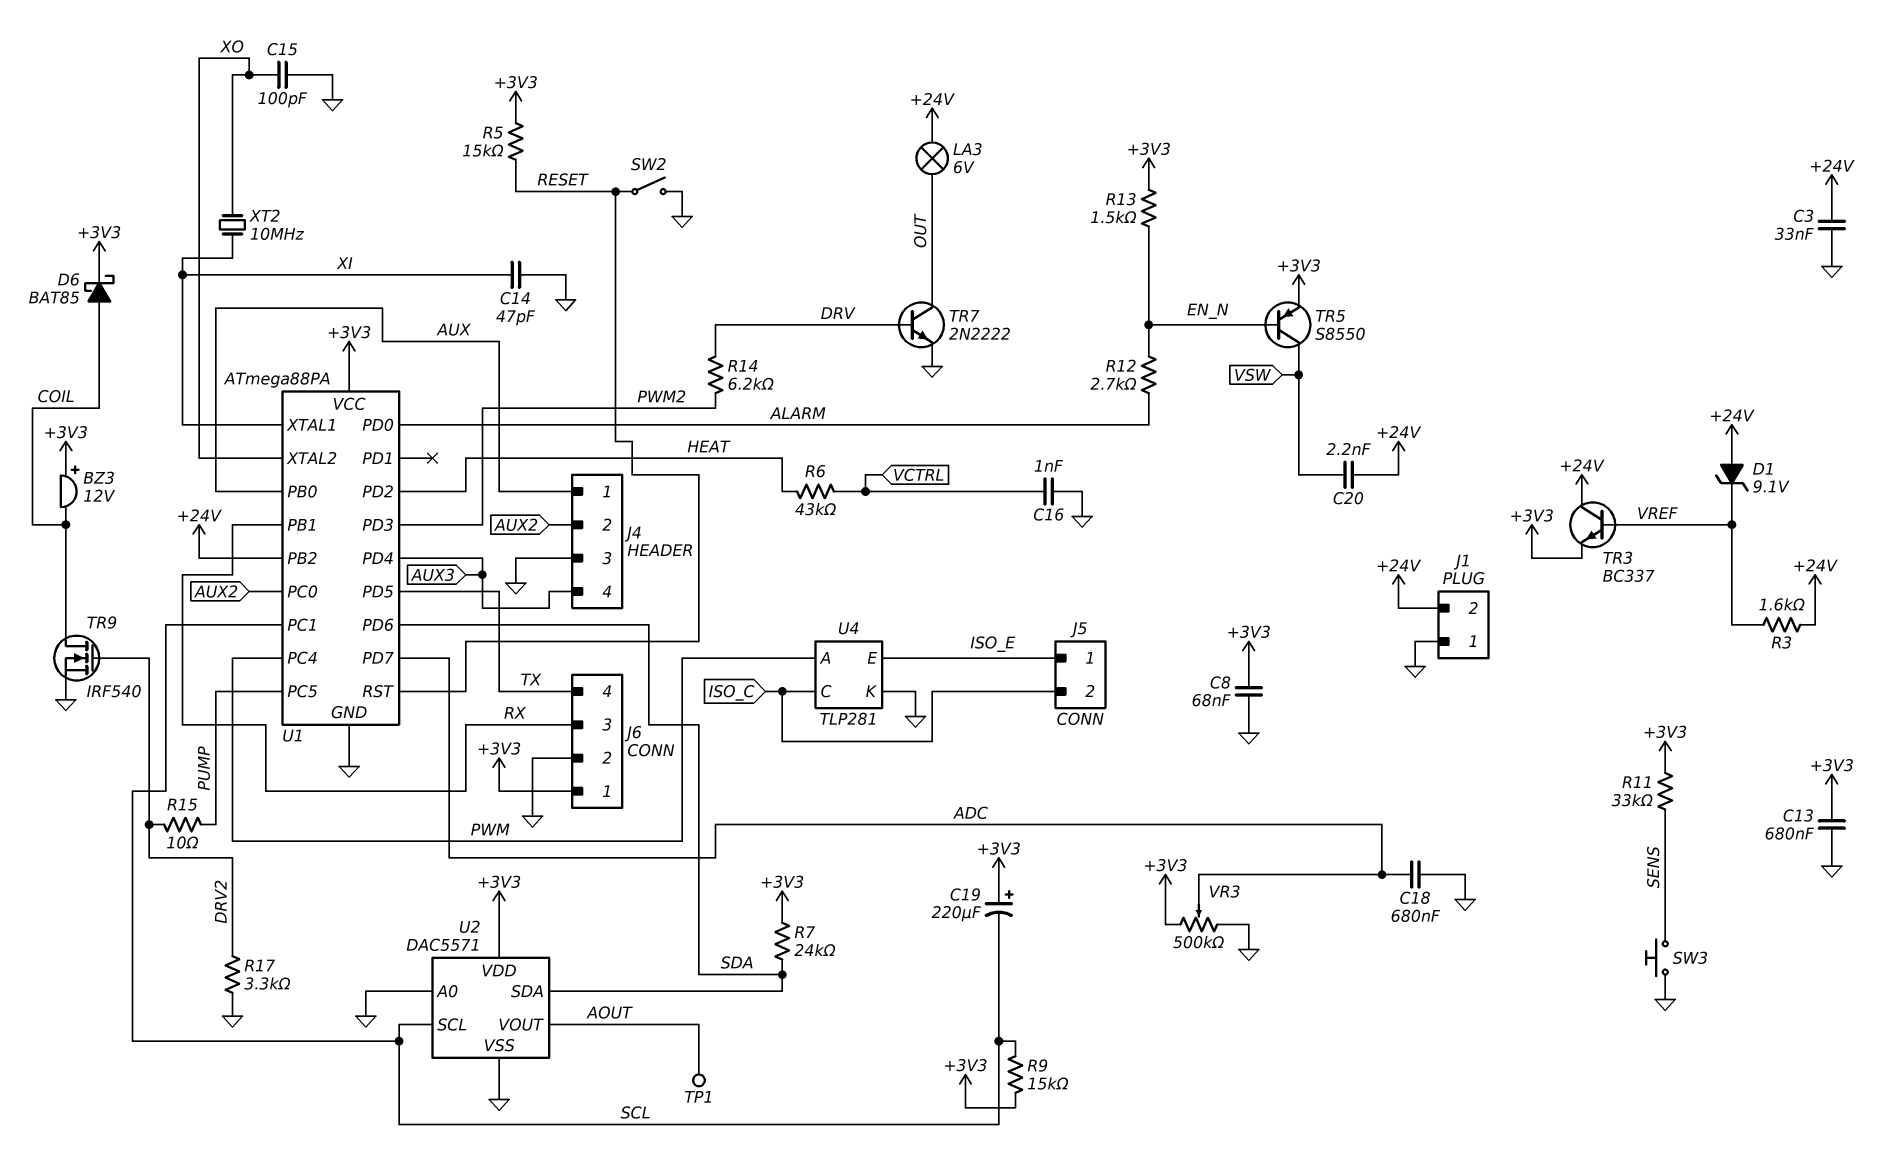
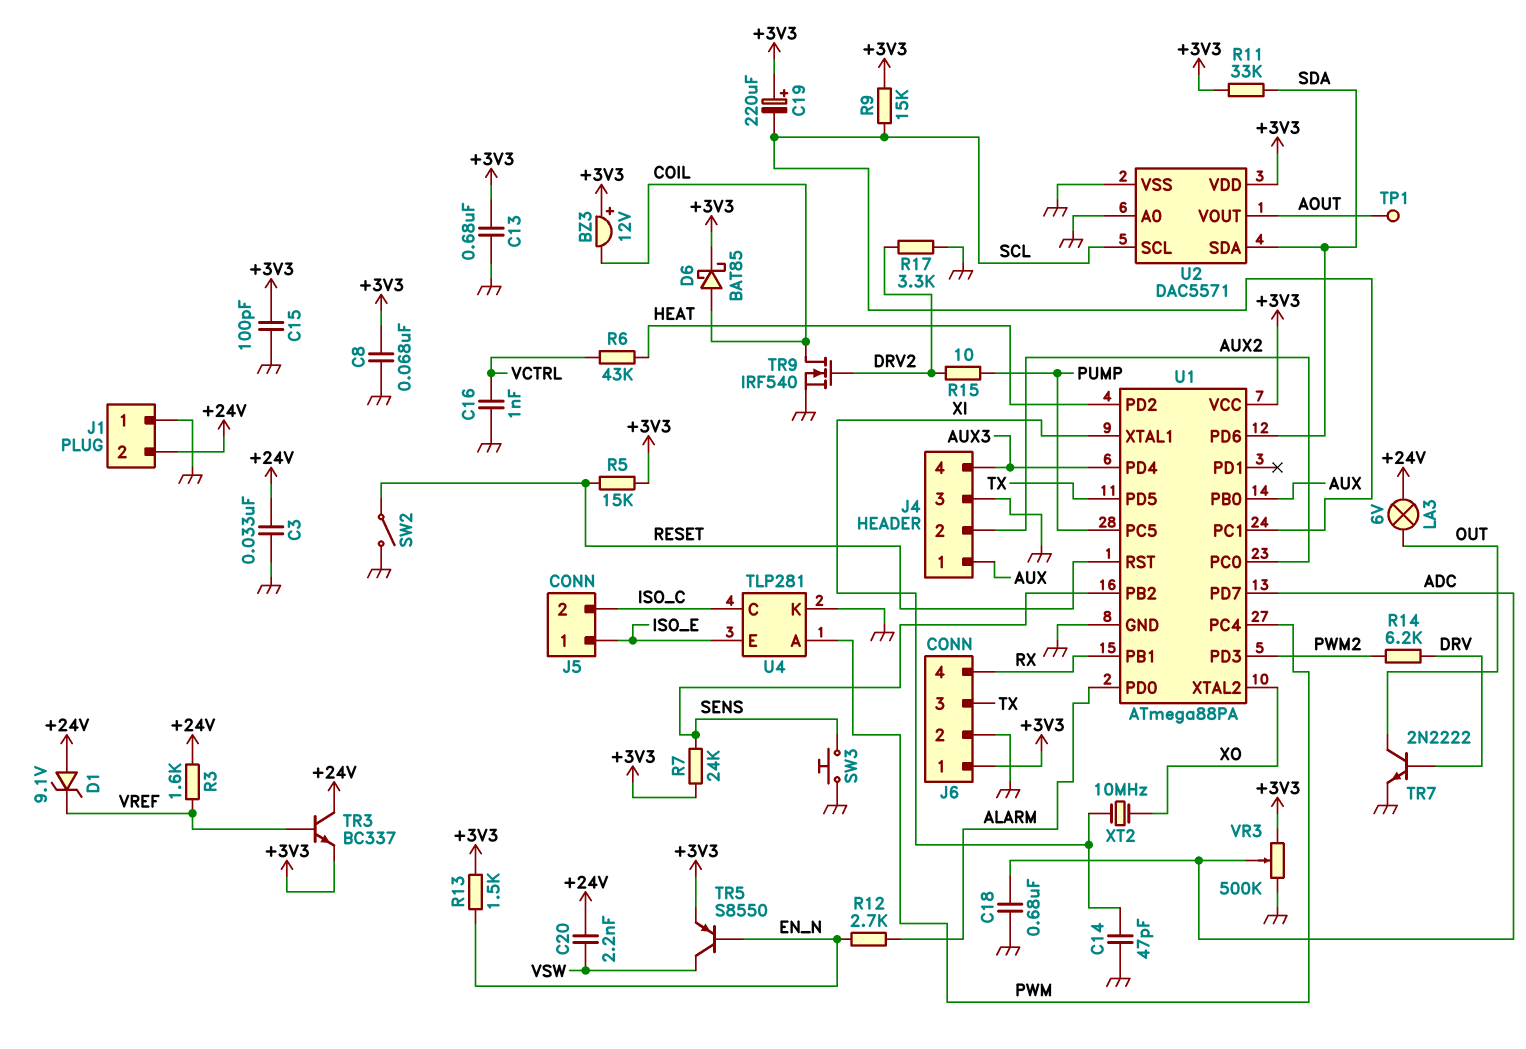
C15: 100pF (GND, XO) -> 100pF (+3V3, GND)
J6 pin 3: RX -> TX
J6 pin 4: TX -> RX
R7: 24k (+3V3, SDA) -> 24k (+3V3, SENS)
R11: 33k (+3V3, SENS) -> 33k (+3V3, SDA)
U1 pin PB2: +24V -> SENS

